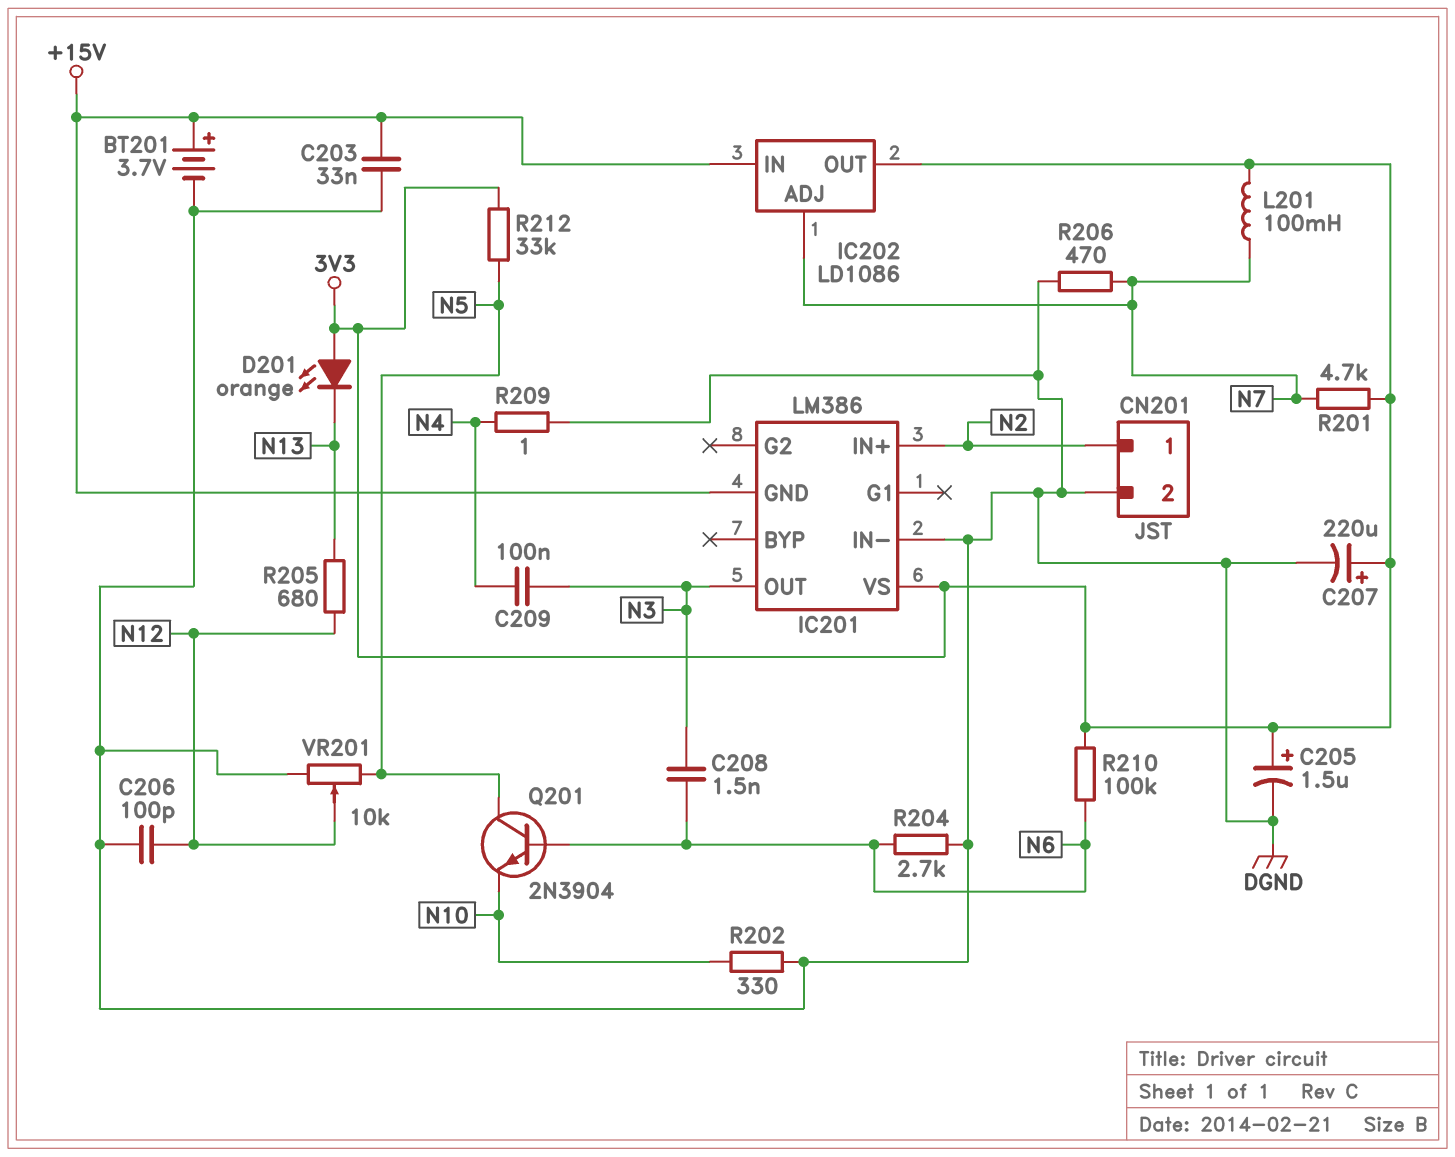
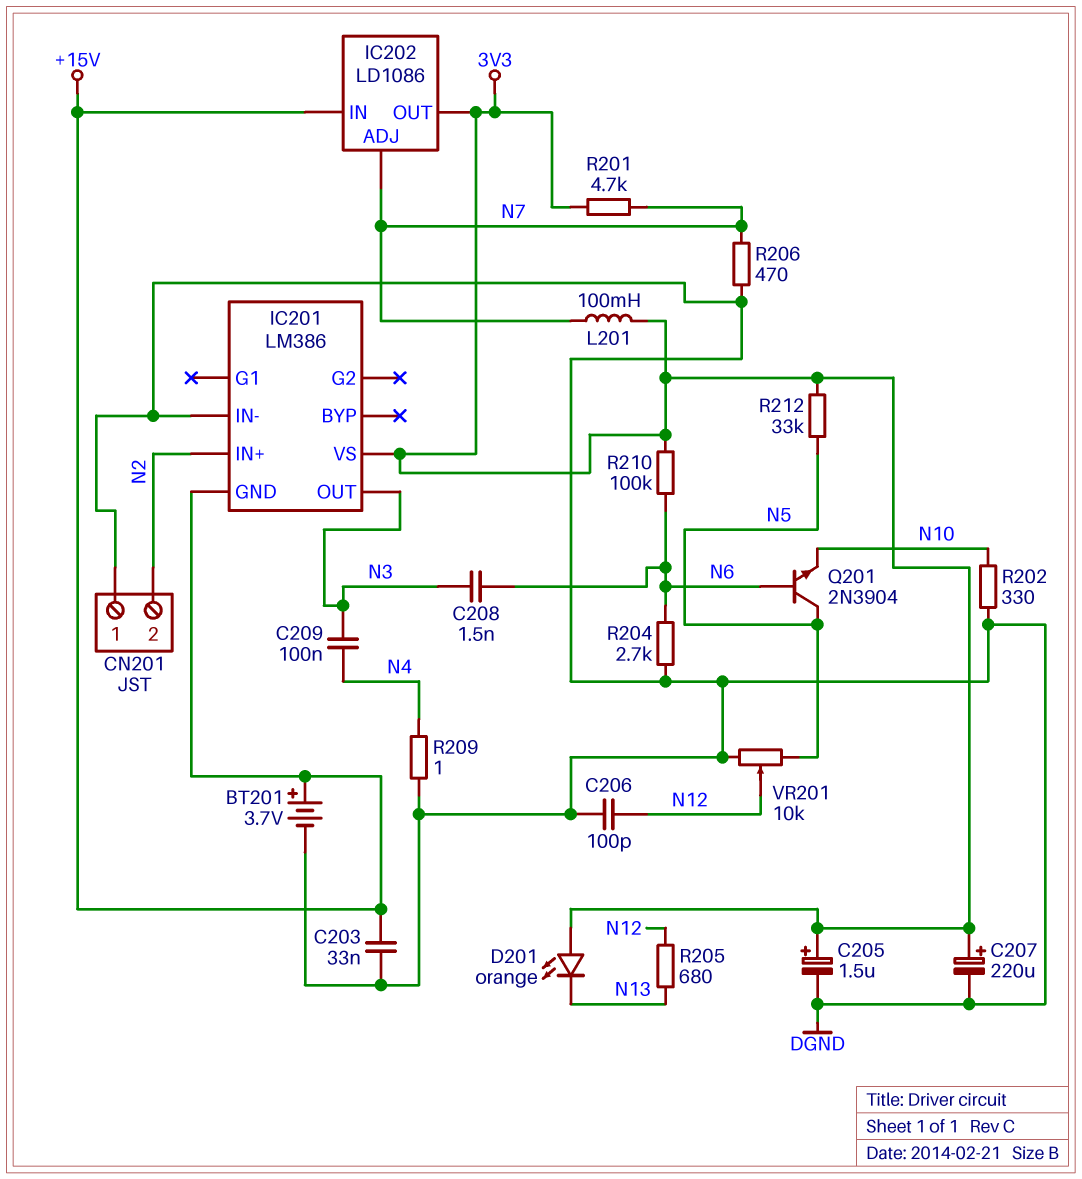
CN201 pin 1: N2 -> DGND
CN201 pin 2: DGND -> N2

